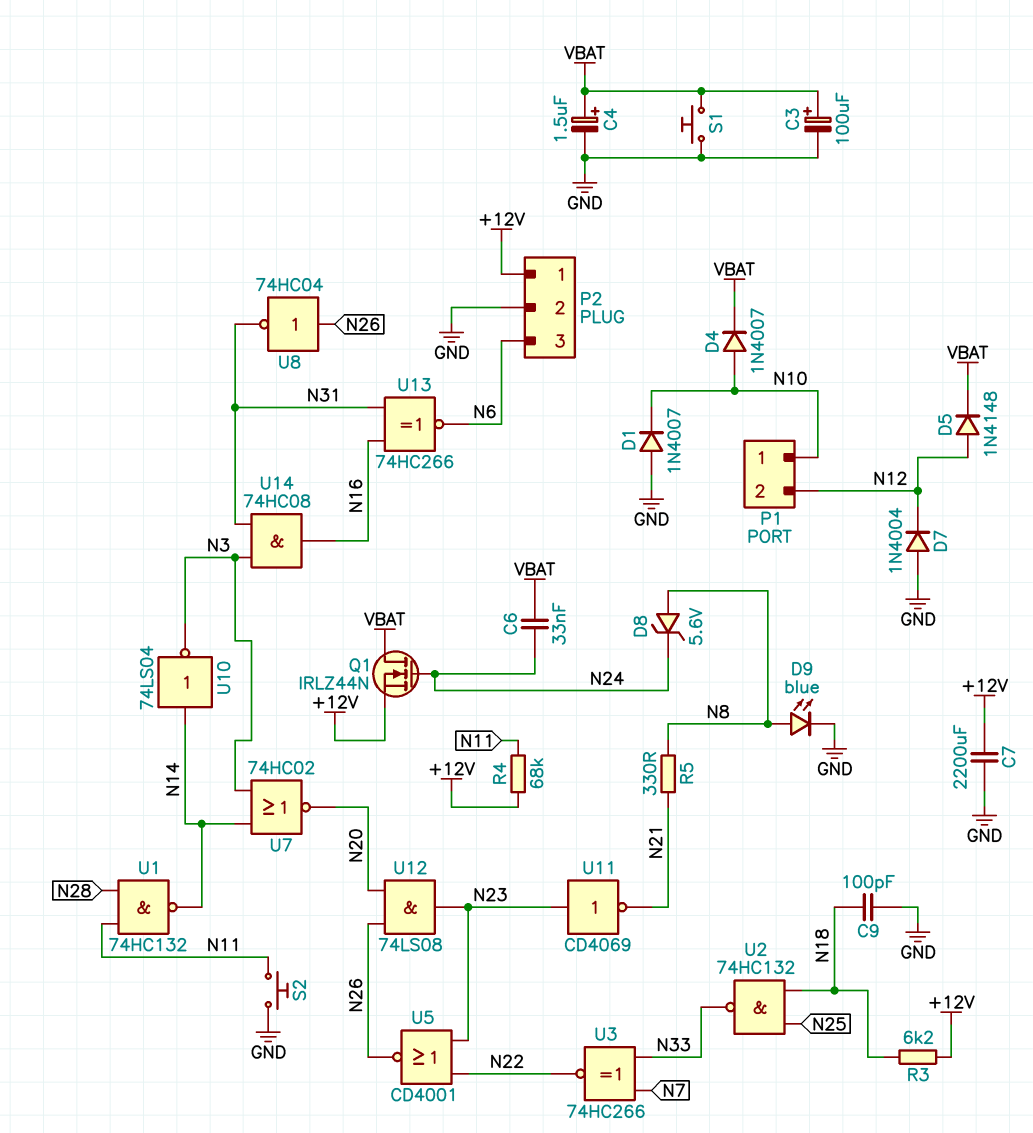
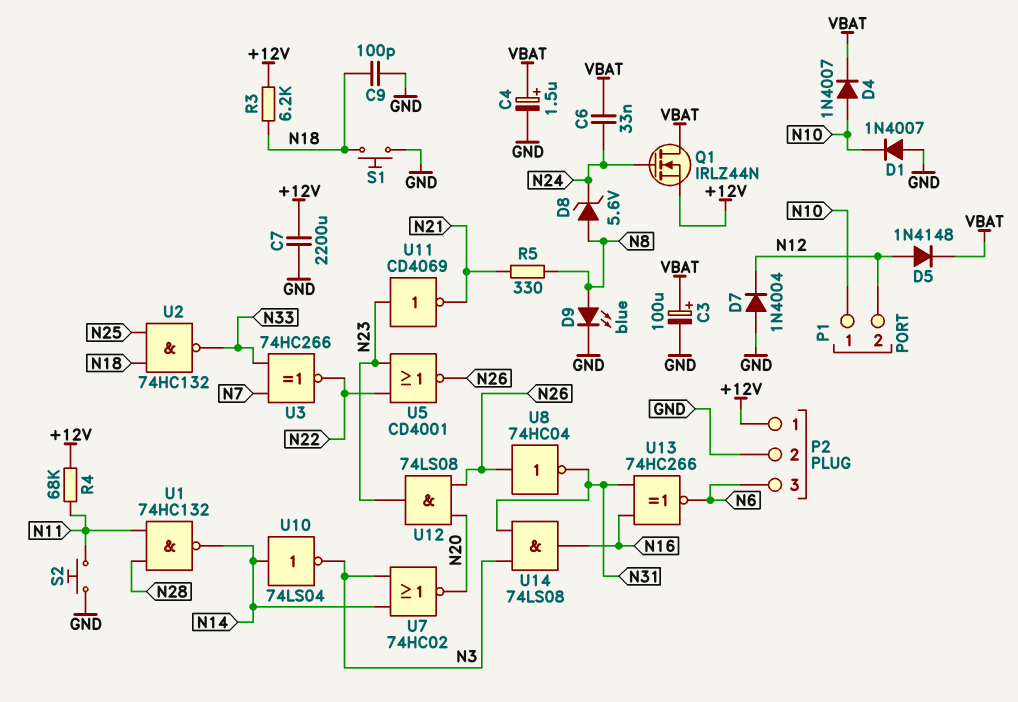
S1: button (GND, VBAT) -> button (GND, N18)
U14: AND 74HC08 (in N3, in N31, out N16) -> AND 74LS08 (in N3, in N31, out N16)

